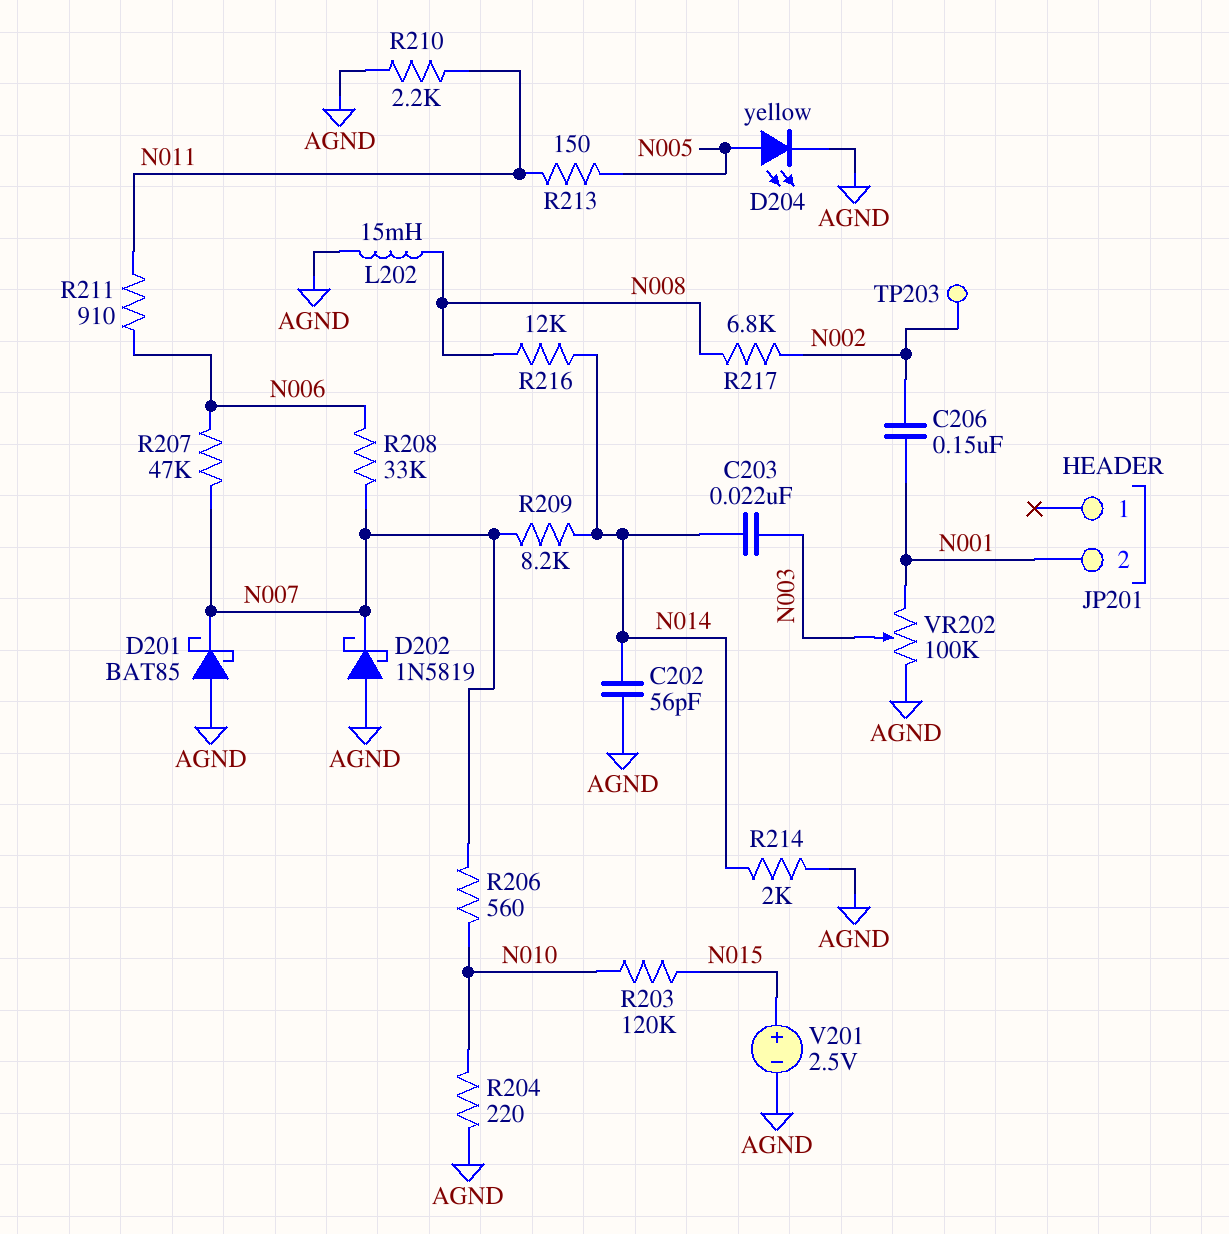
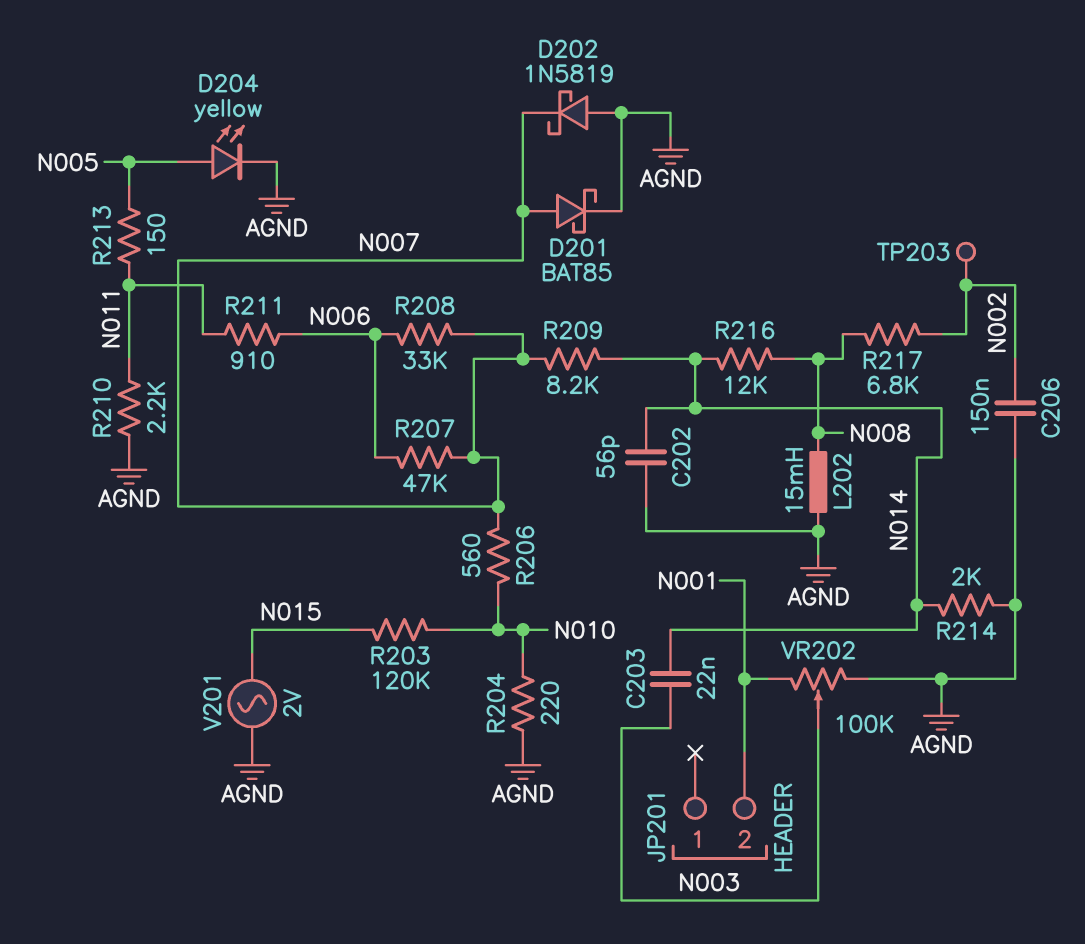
C206: 150nF (N001, N002) -> 150nF (AGND, N002)
D201: schottky BAT85 (A AGND, K N007) -> schottky BAT85 (A N007, K AGND)
V201: 2.5V (plus N015, minus AGND) -> AC 2V (AGND, N015)

